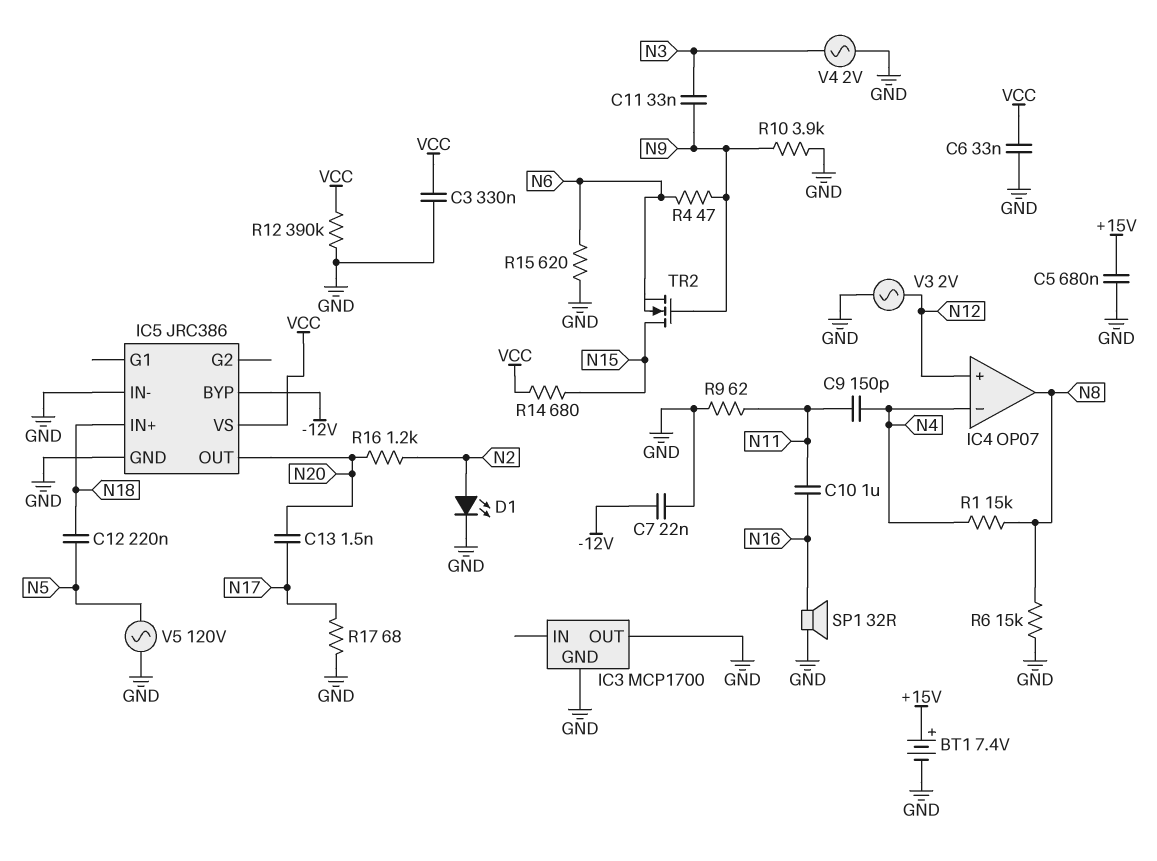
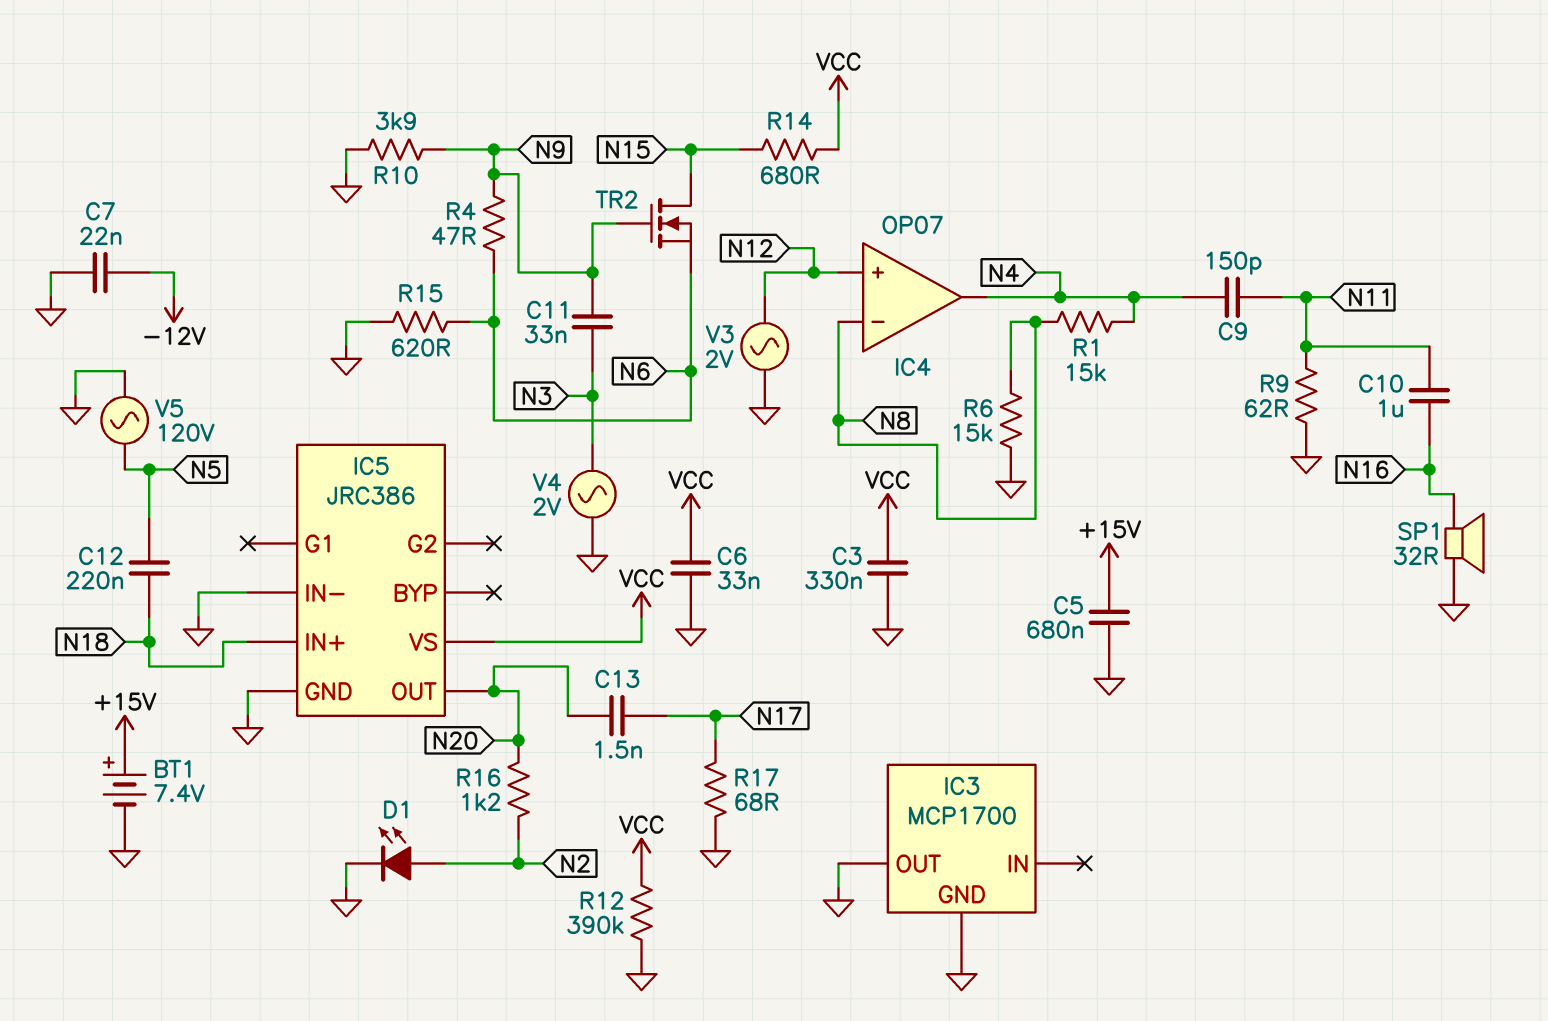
IC4 pin in-: N4 -> N8
IC4 pin out: N8 -> N4
IC5 pin BYP: -12V -> none

